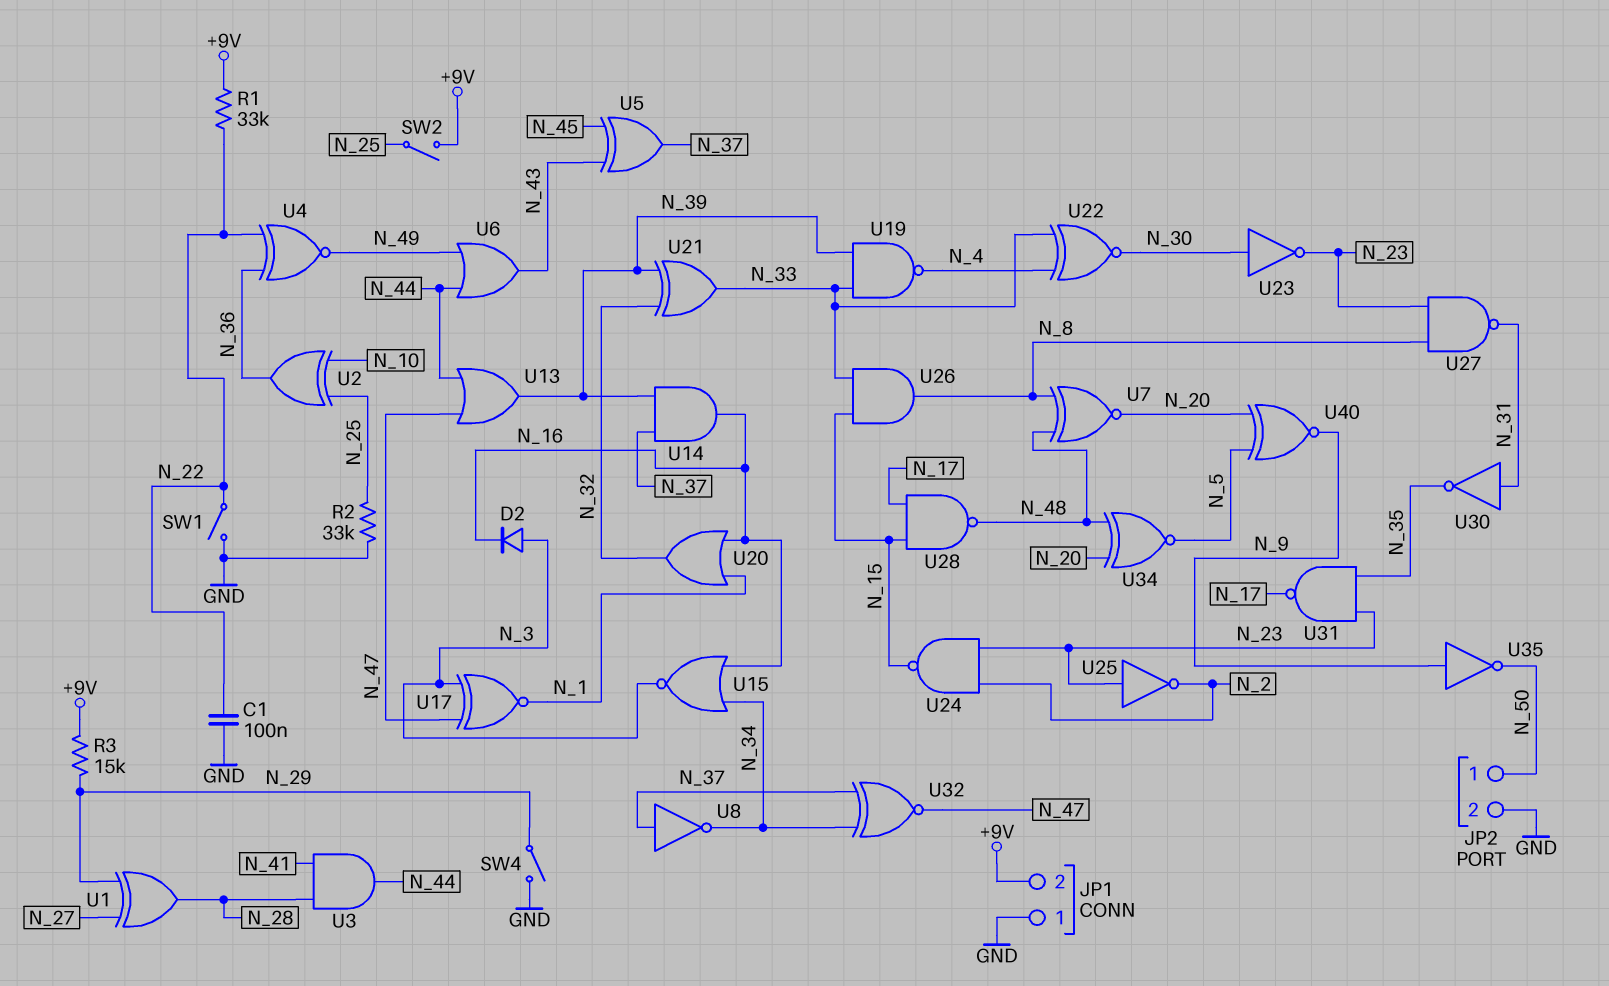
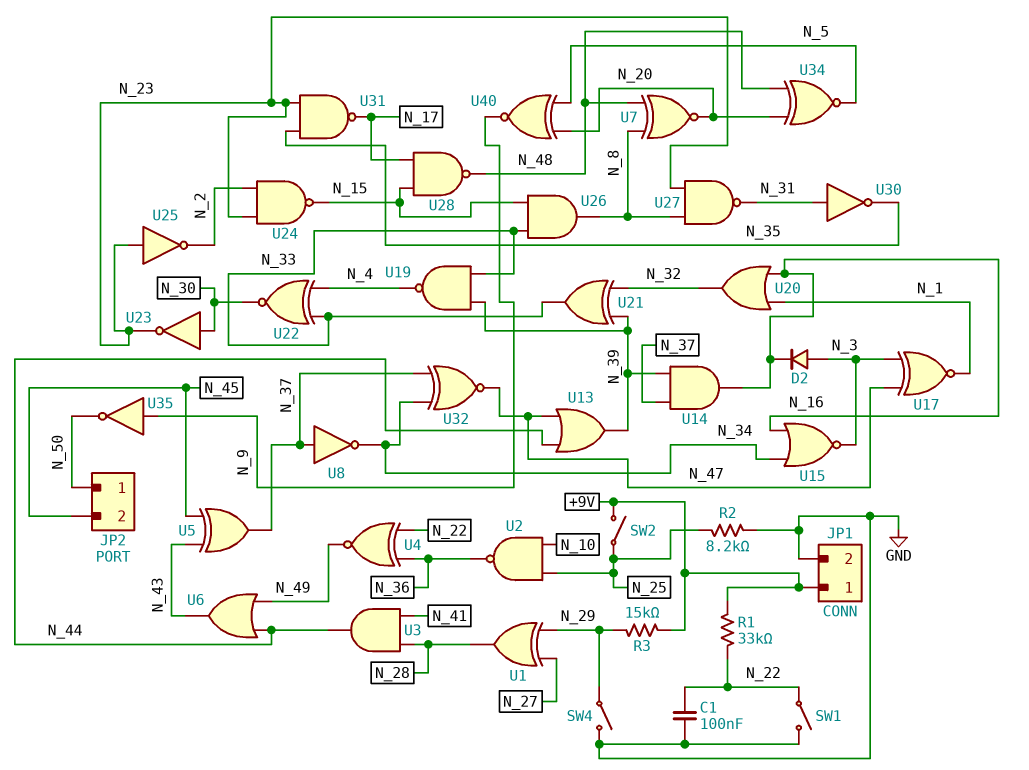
JP1 pin 1: GND -> +9V
JP1 pin 2: +9V -> GND
JP2 pin 2: GND -> N_45
R2: 33k (GND, N_25) -> 8.2k (GND, N_25)
U2: XOR (in N_10, in N_25, out N_36) -> NAND (in N_10, in N_25, out N_36)

